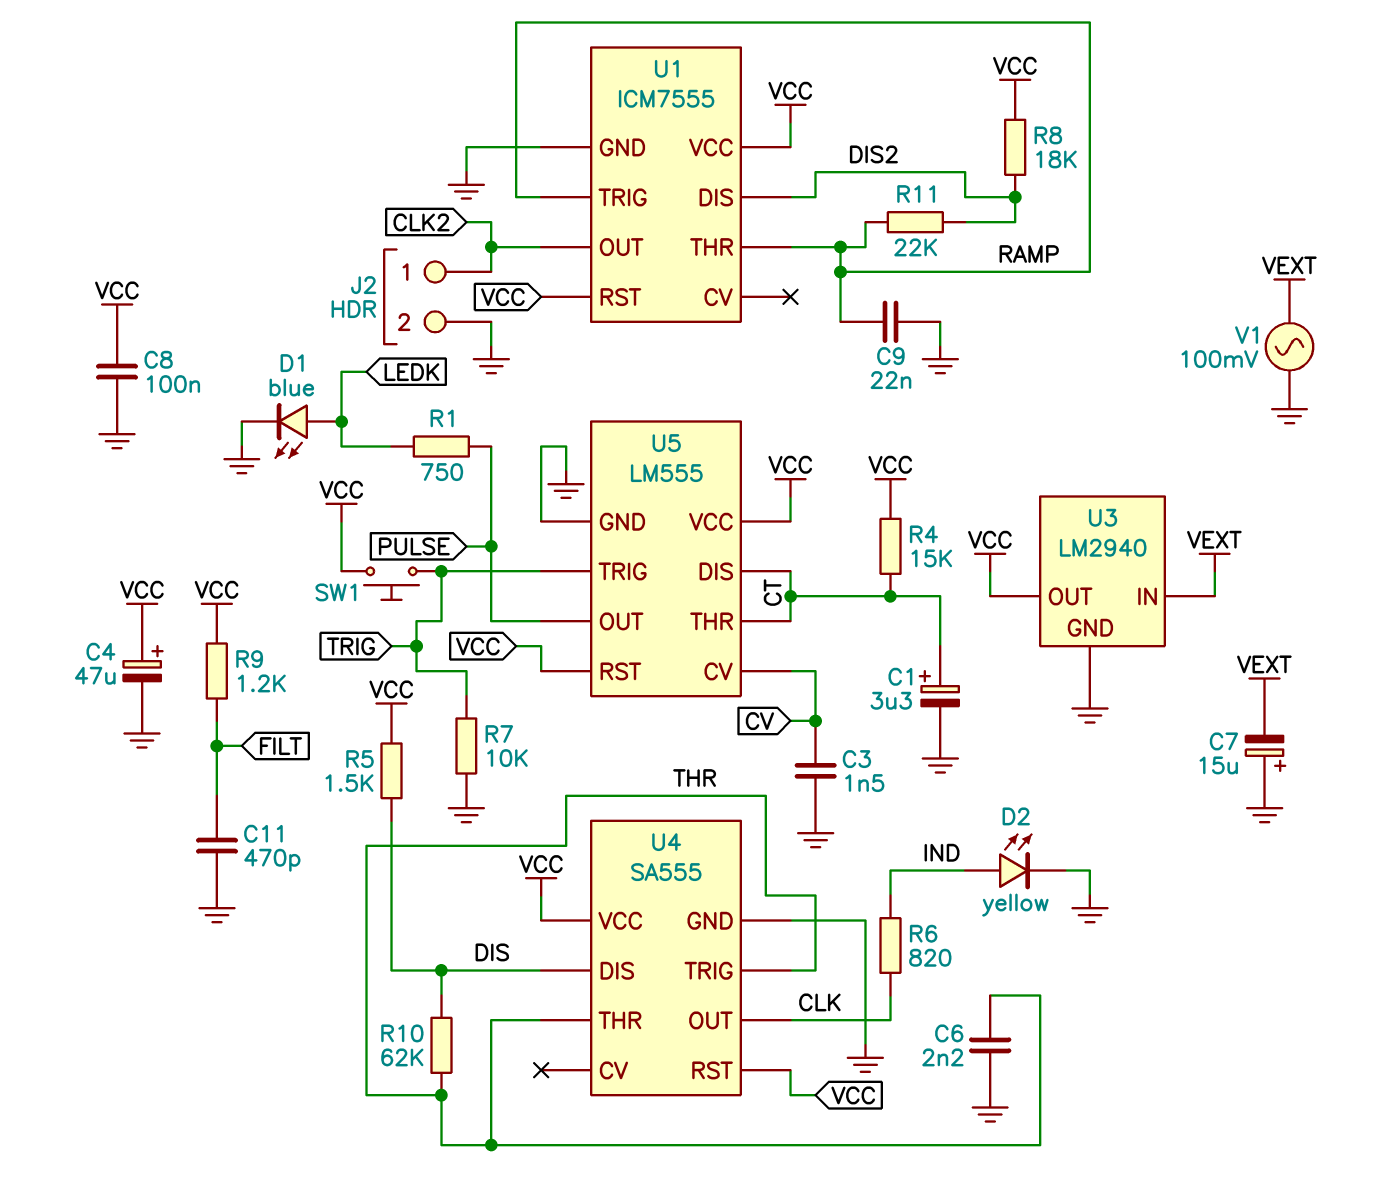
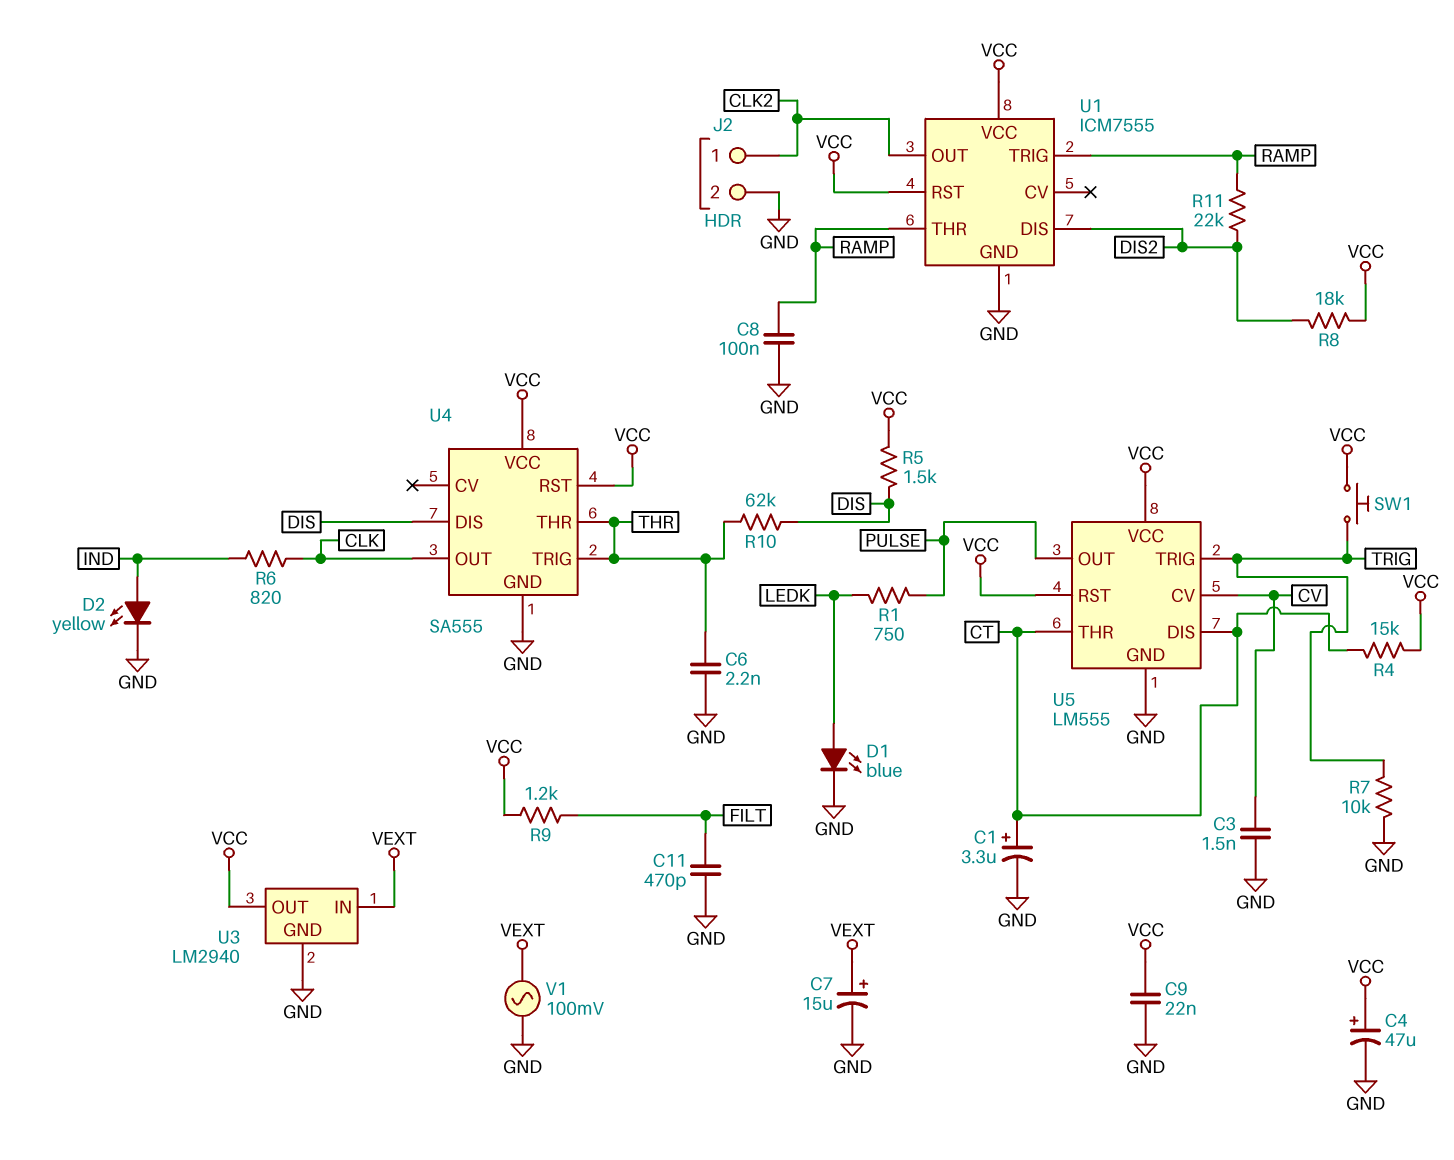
C7: 15uF (plus GND, minus VEXT) -> 15uF (plus VEXT, minus GND)
C8: 100nF (GND, VCC) -> 100nF (GND, RAMP)
C9: 22nF (GND, RAMP) -> 22nF (GND, VCC)

